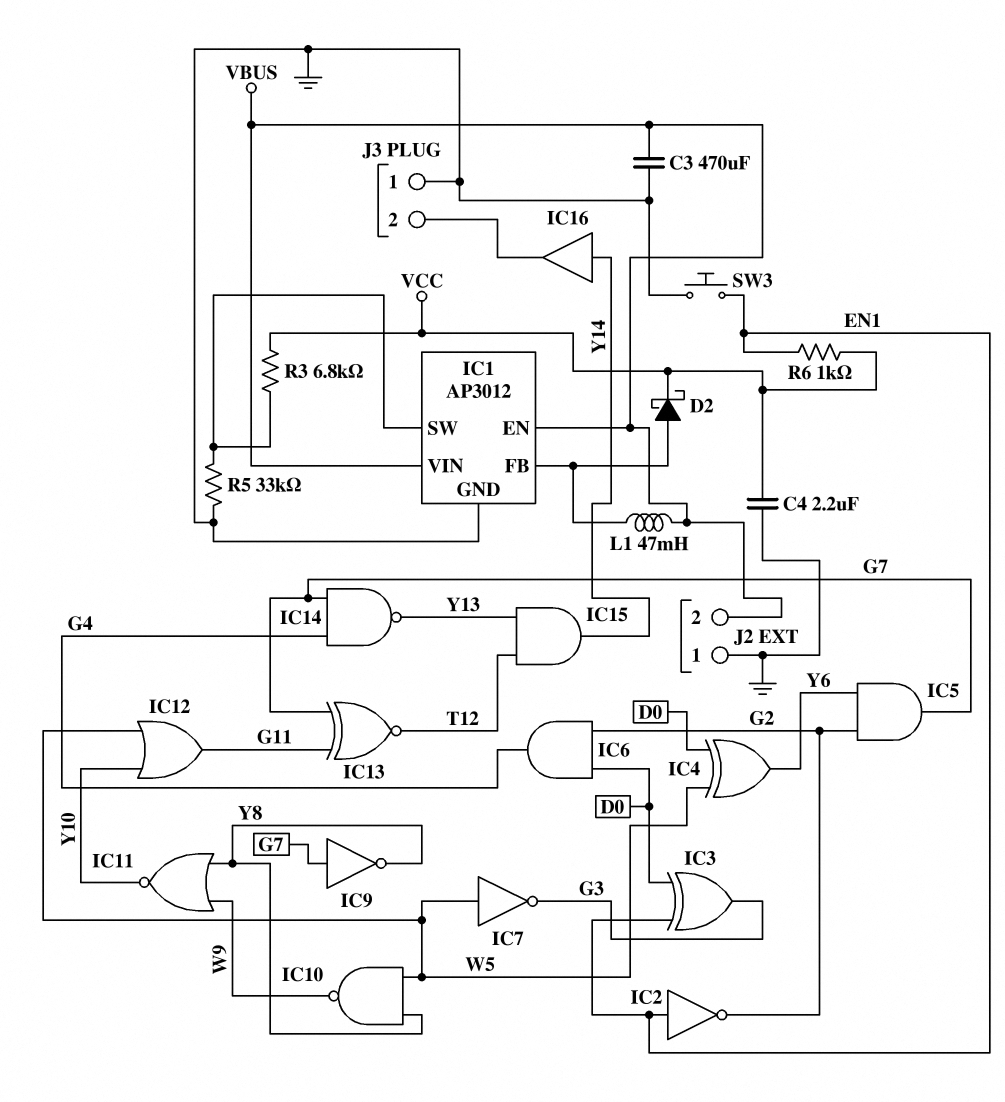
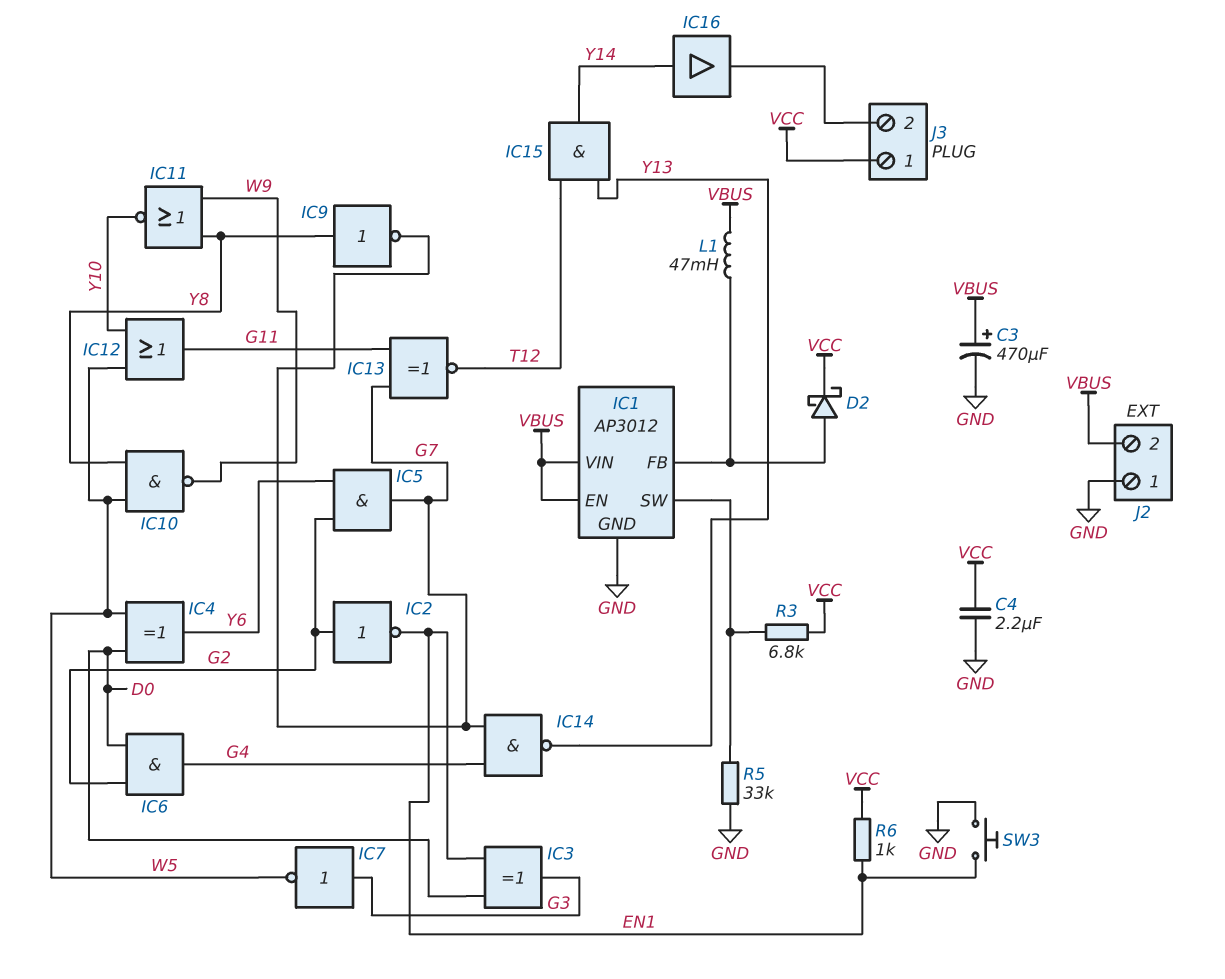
C3: 470uF (GND, VBUS) -> 470uF (plus VBUS, minus GND)
IC2: NOT (in EN1, out G2) -> NOT (in G2, out EN1)
IC7: NOT (in W5, out G3) -> NOT (in G3, out W5)
IC9: NOT (in G7, out Y8) -> NOT (in Y8, out G7)
J3 pin 1: GND -> VCC

